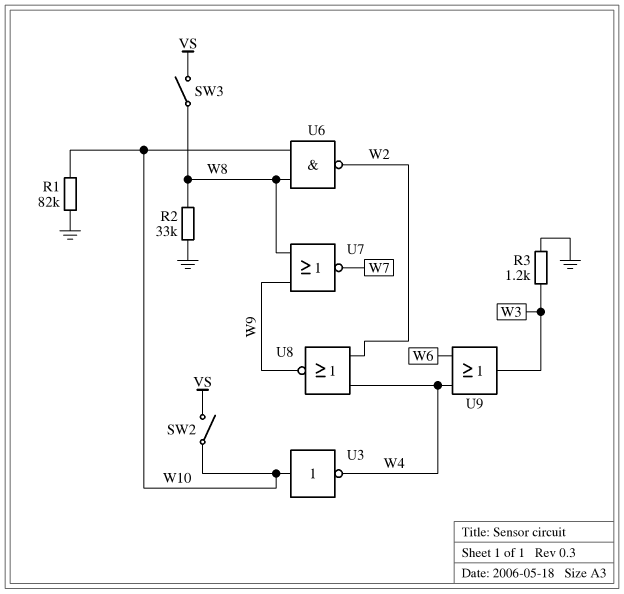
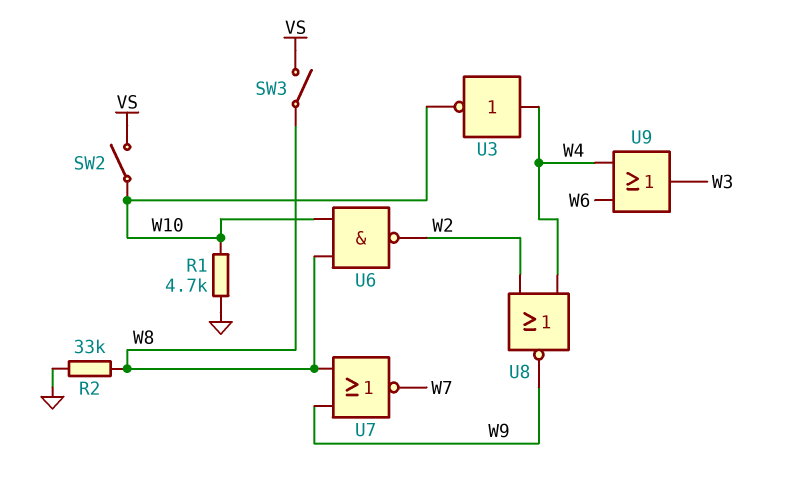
R1: 82k (GND, W10) -> 4.7k (GND, W10)
R3: 1.2k (GND, W3) -> none
U3: NOT (in W10, out W4) -> NOT (in W4, out W10)

